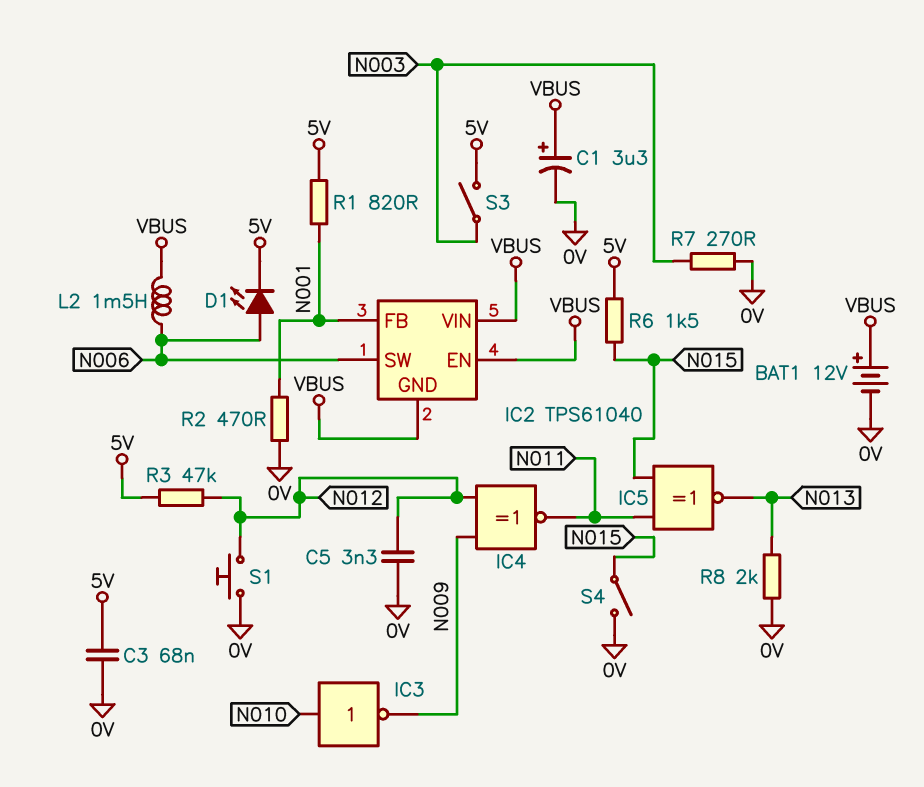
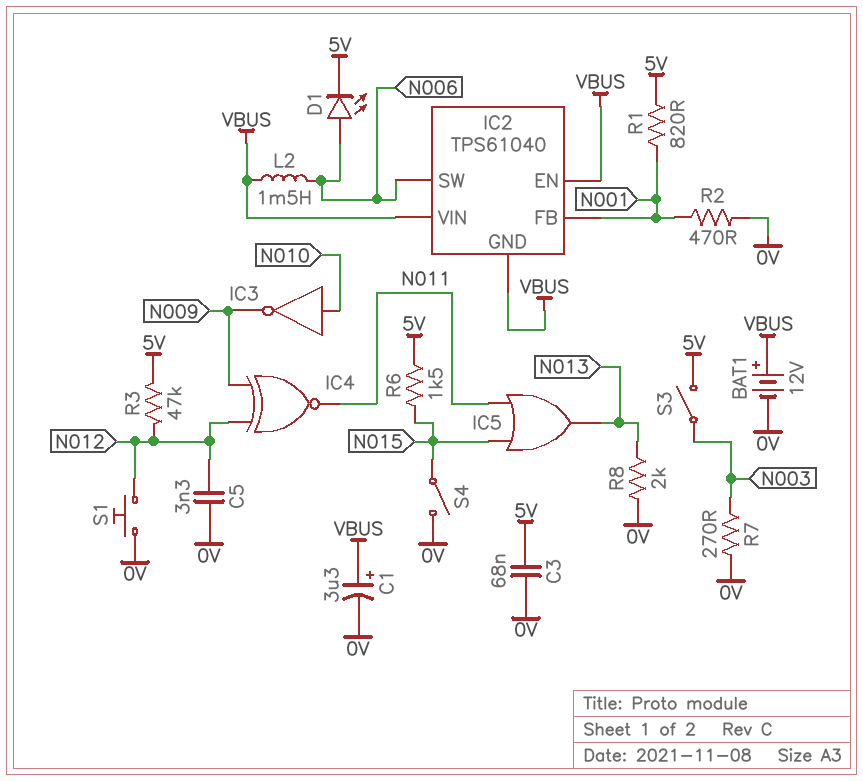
IC5: XNOR (in N011, in N015, out N013) -> OR (in N011, in N015, out N013)

